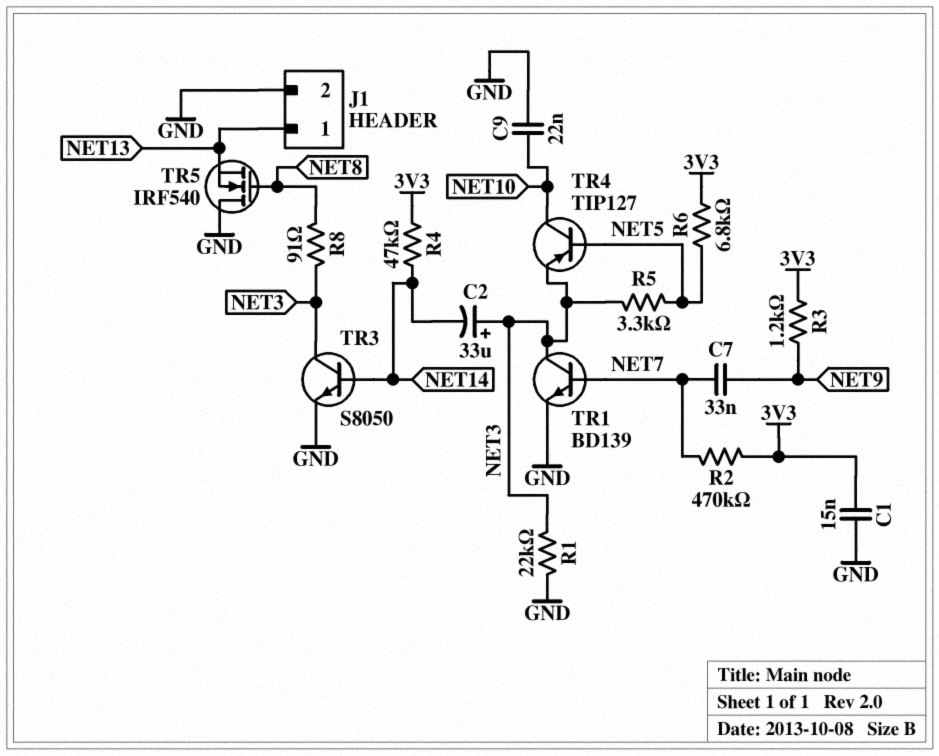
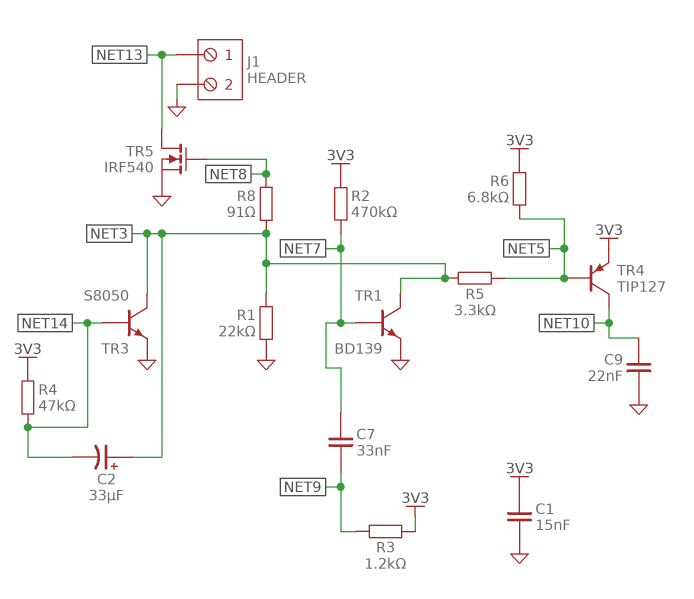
TR4: PNP TIP127 (B NET5, C NET10, E NET3) -> PNP TIP127 (B NET5, C NET10, E 3V3)
TR5: NMOS IRF540 (G NET8, D GND, S NET13) -> NMOS IRF540 (G NET8, D NET13, S GND)

